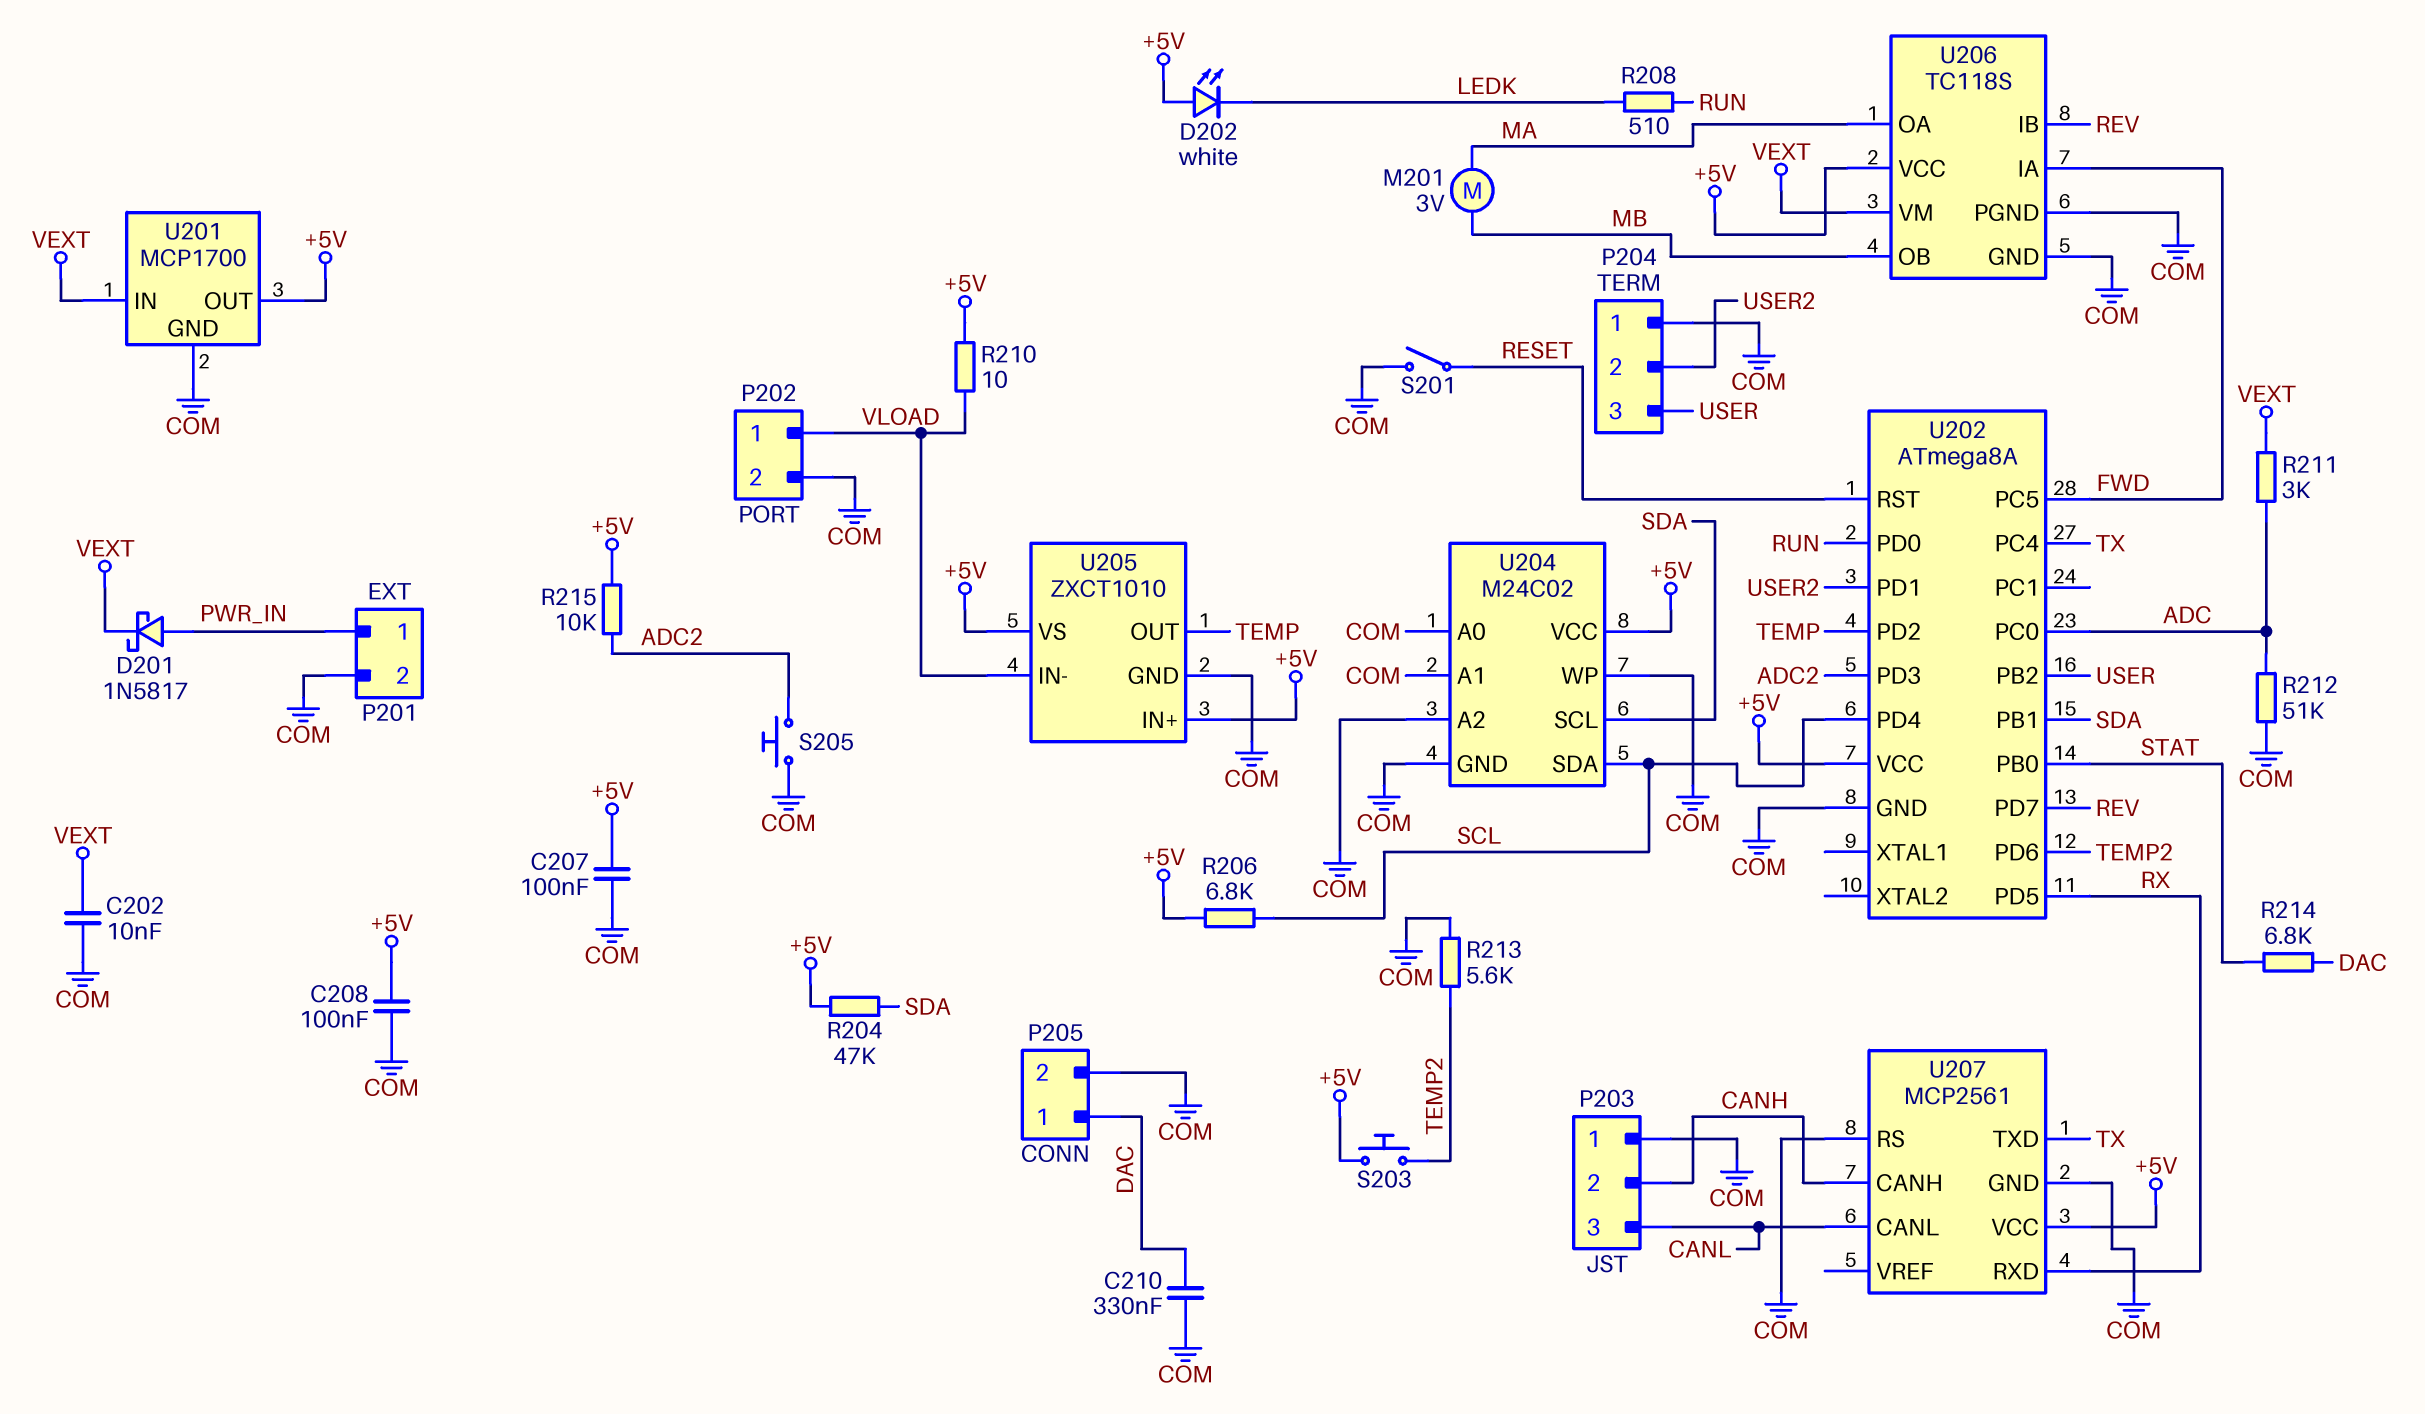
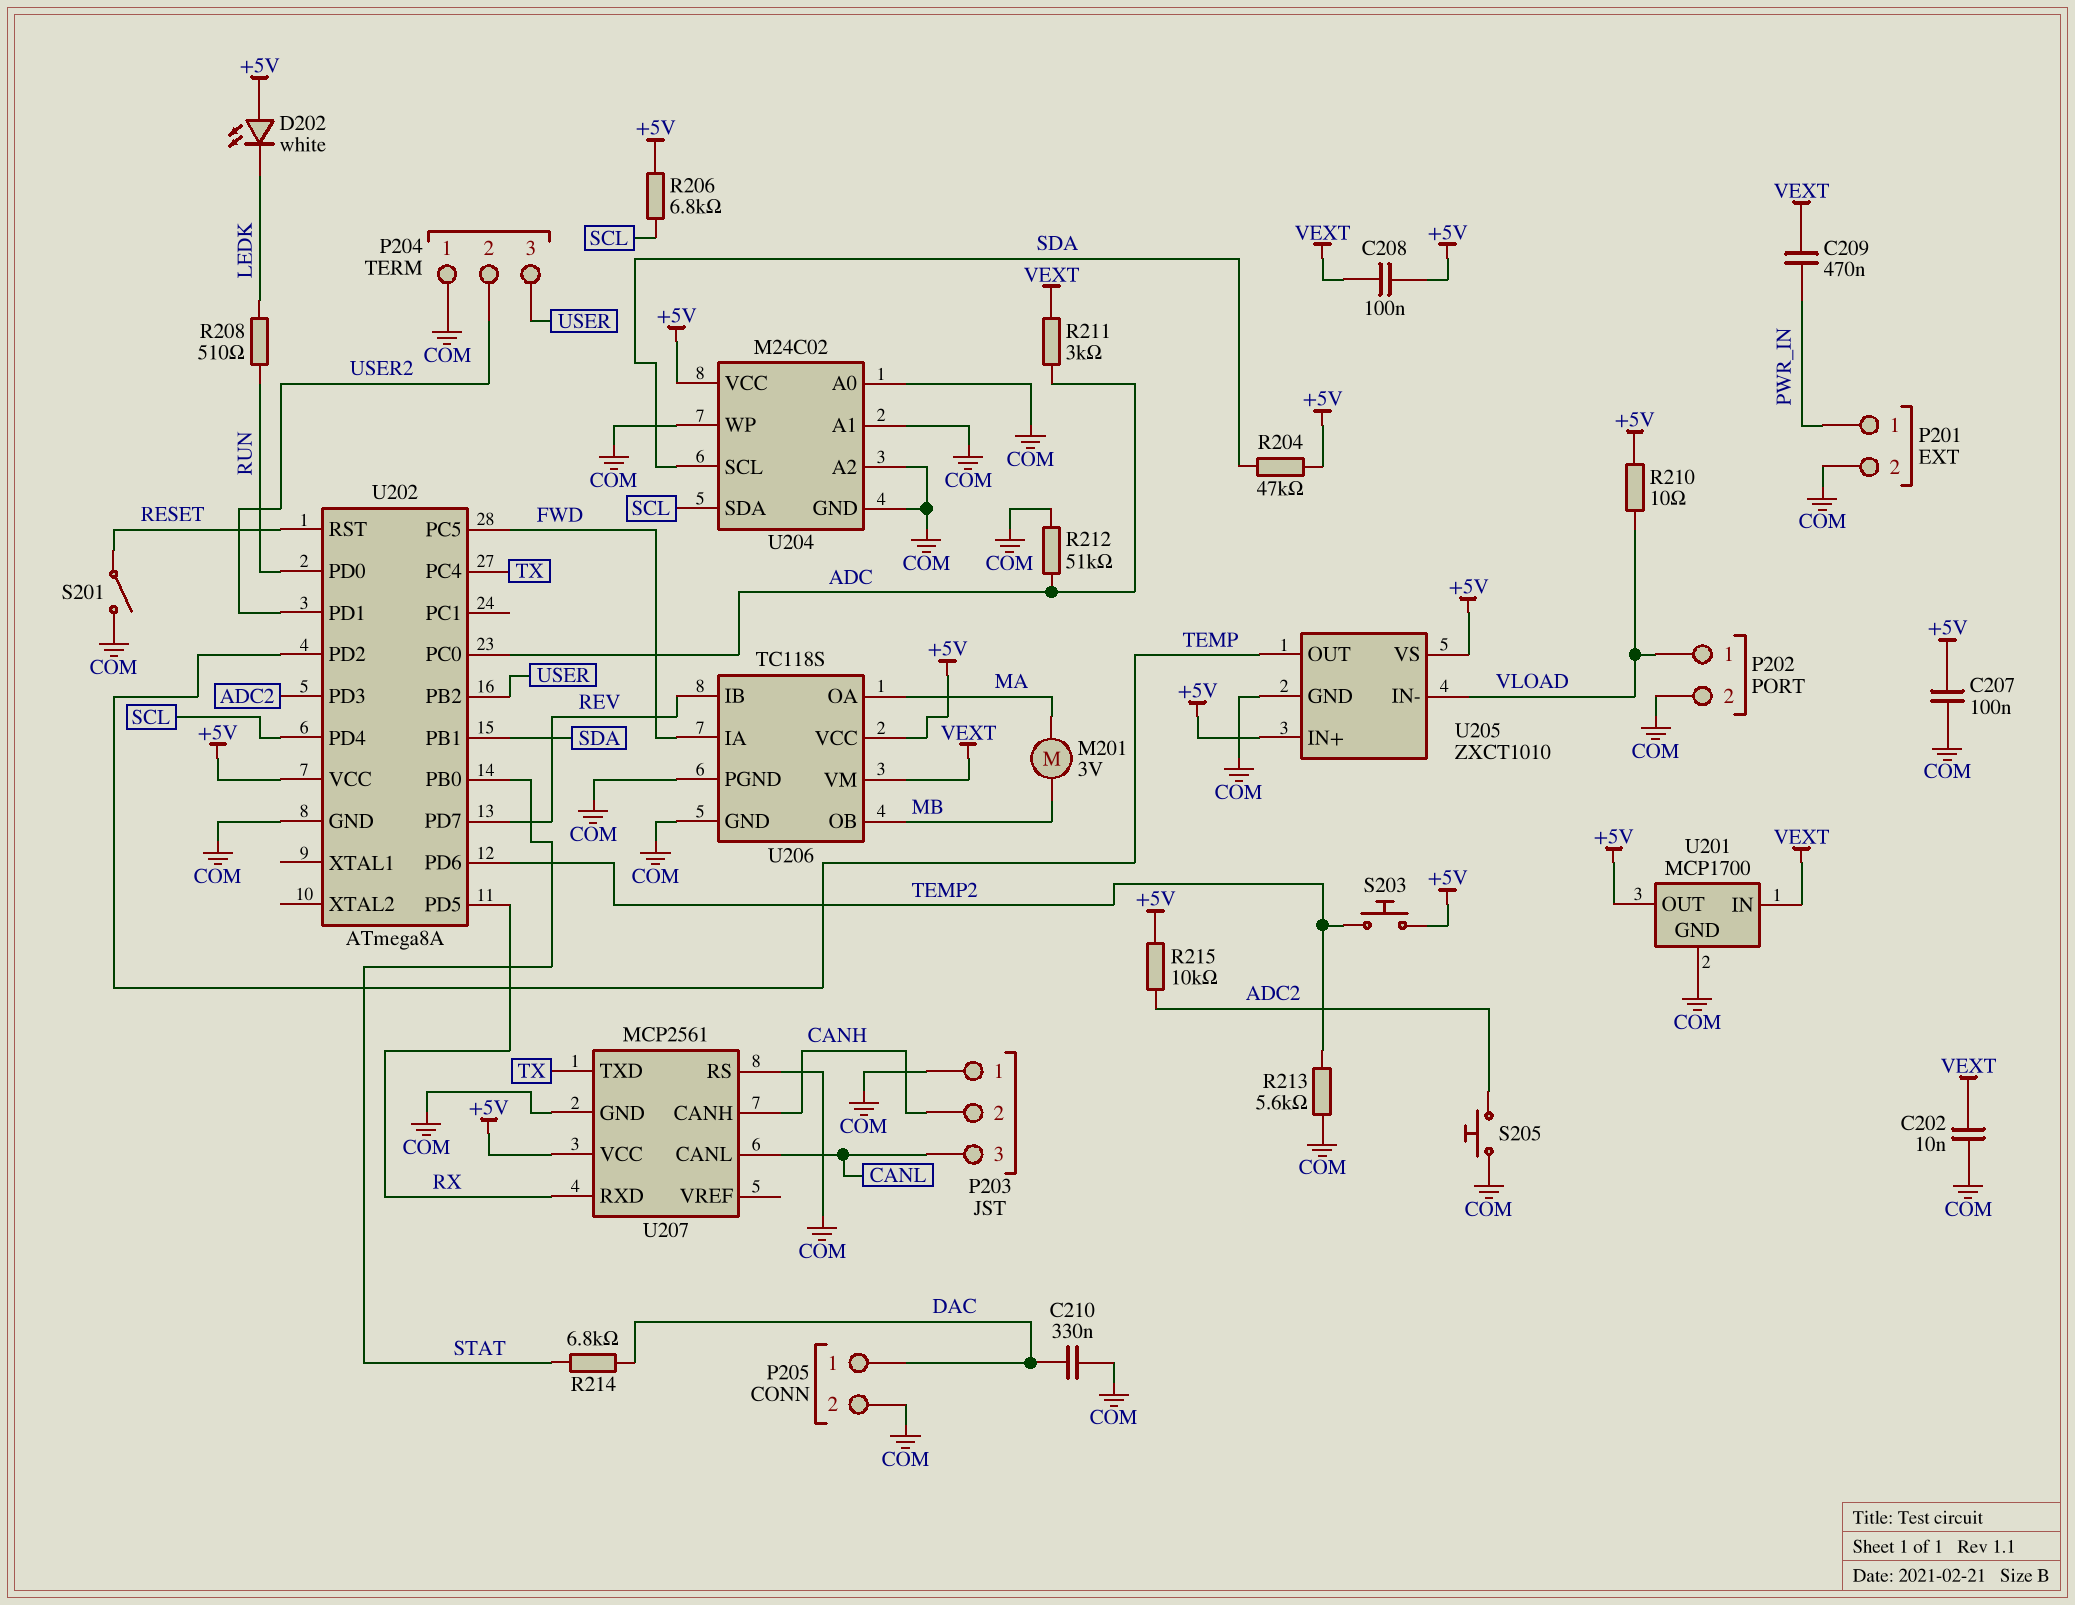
C208: 100nF (+5V, COM) -> 100nF (+5V, VEXT)
C209: none -> 470nF (PWR_IN, VEXT)
D201: schottky 1N5817 (A PWR_IN, K VEXT) -> none

